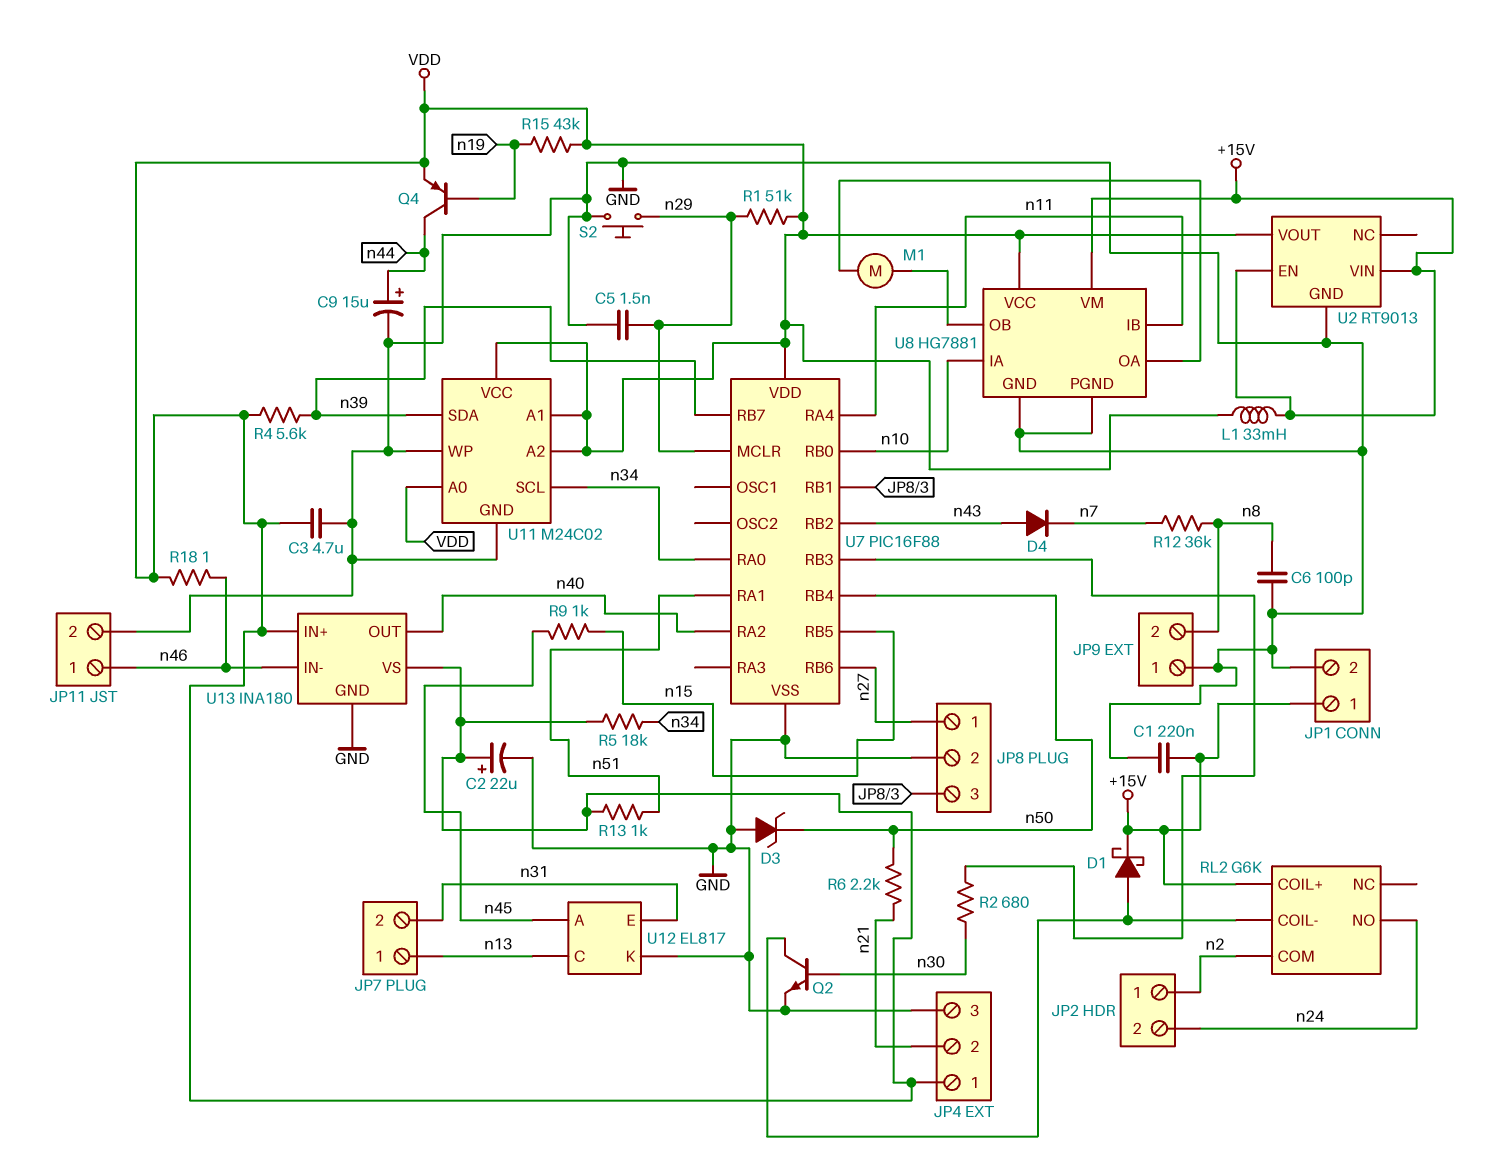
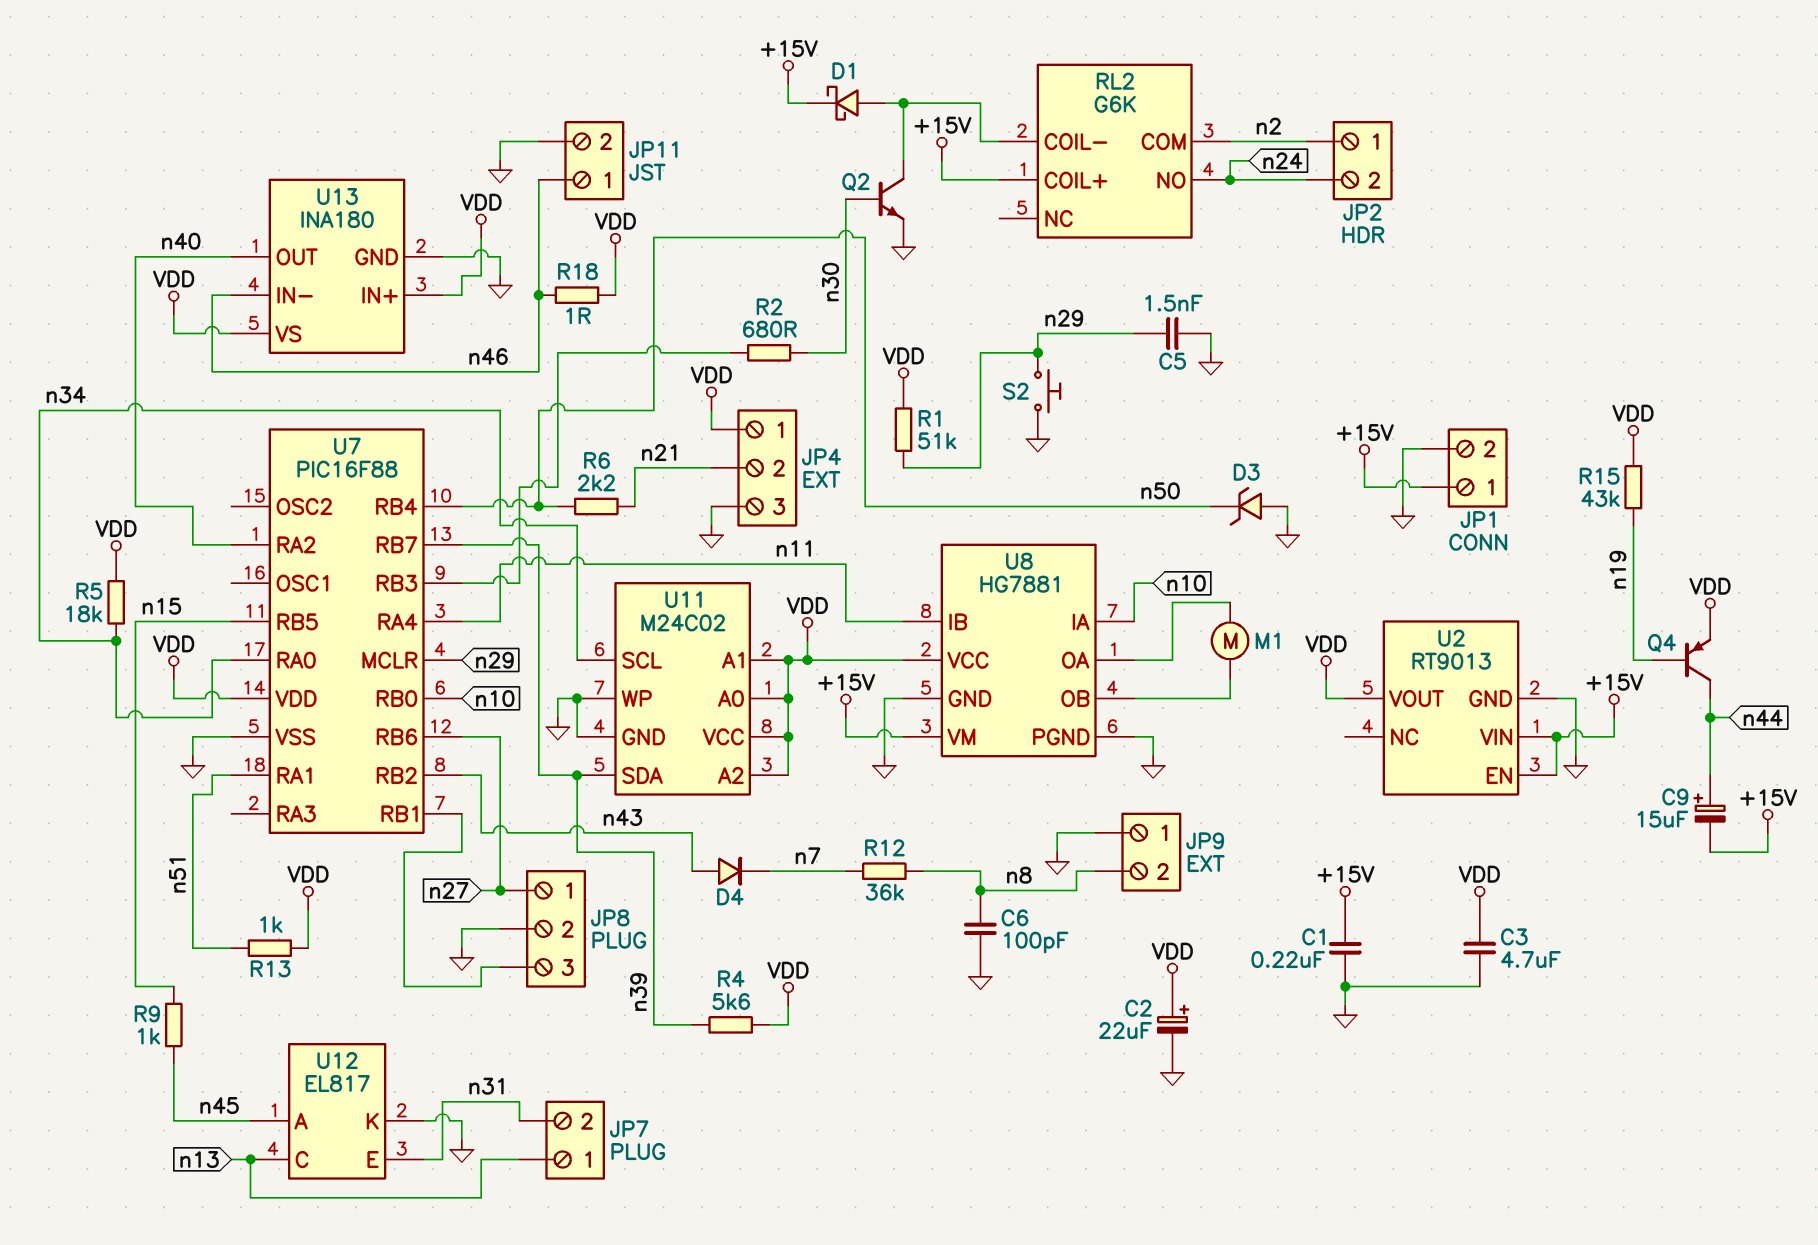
C9: 15uF (plus n44, minus GND) -> 15uF (plus n44, minus +15V)
L1: 33mH (+15V, VDD) -> none

